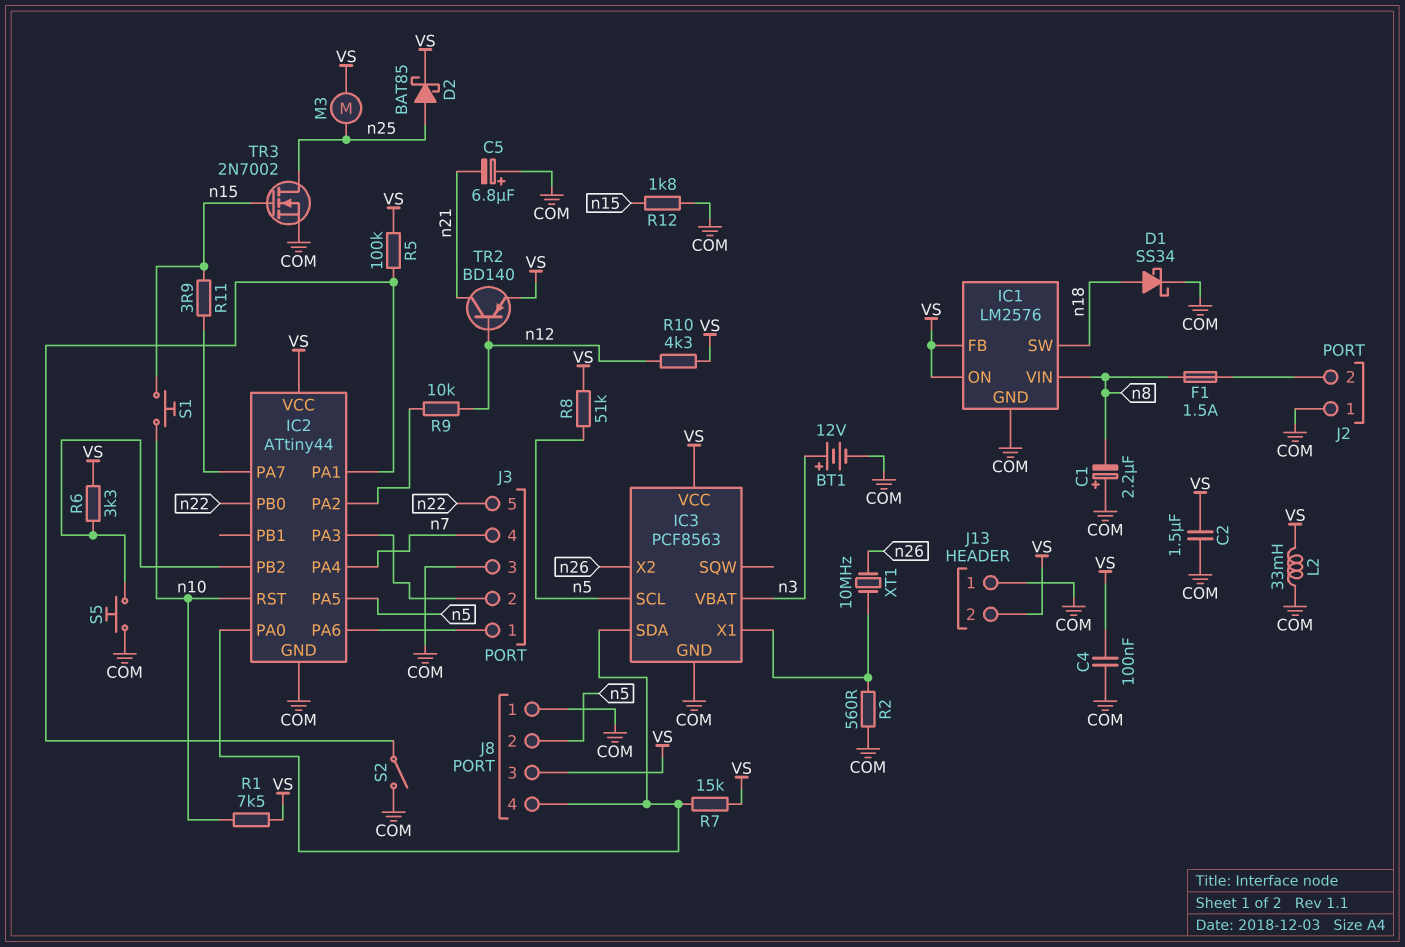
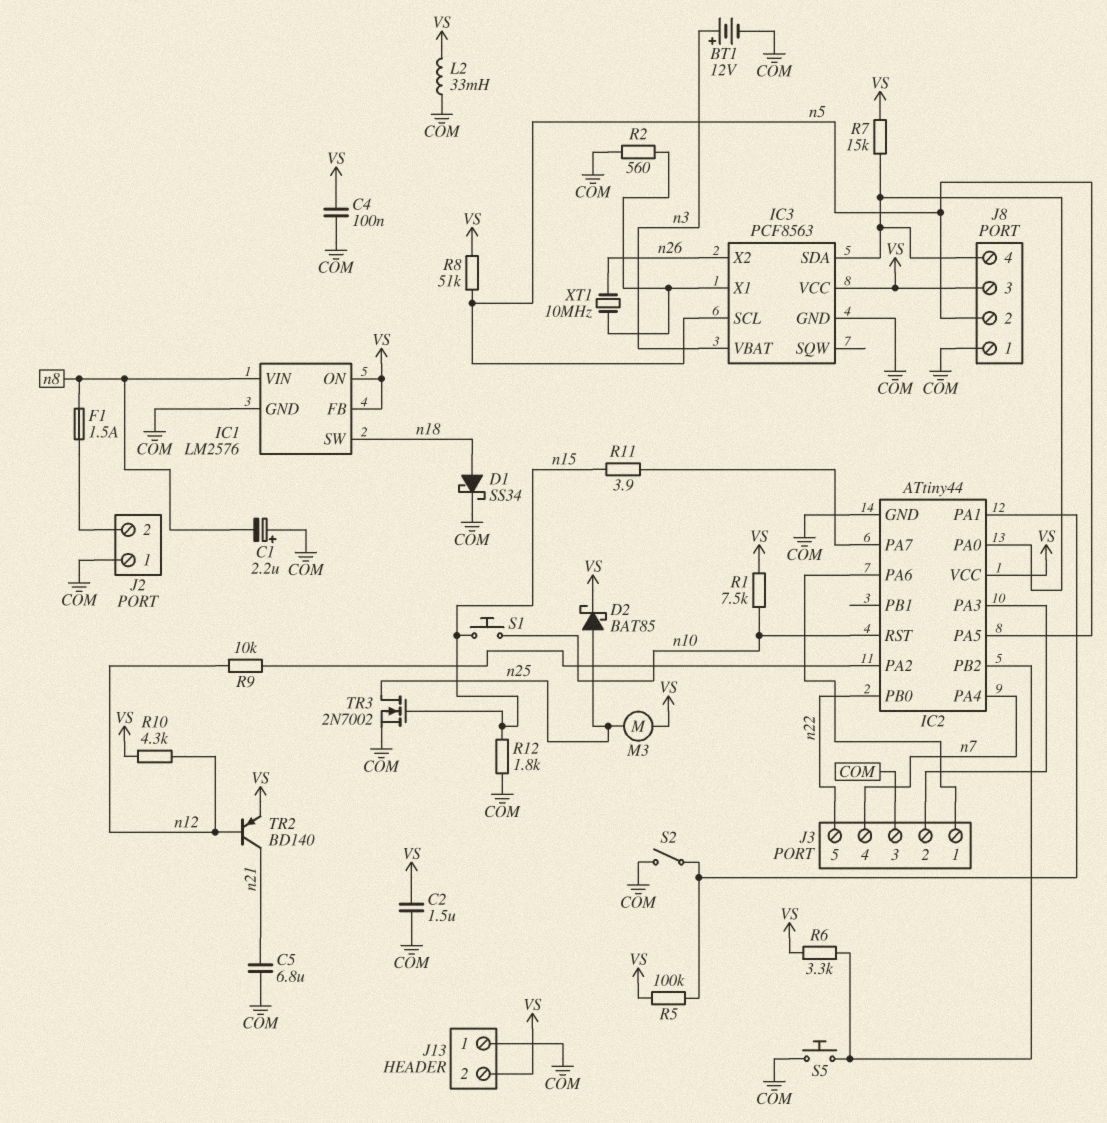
C5: 6.8uF (plus COM, minus n21) -> 6.8uF (COM, n21)

